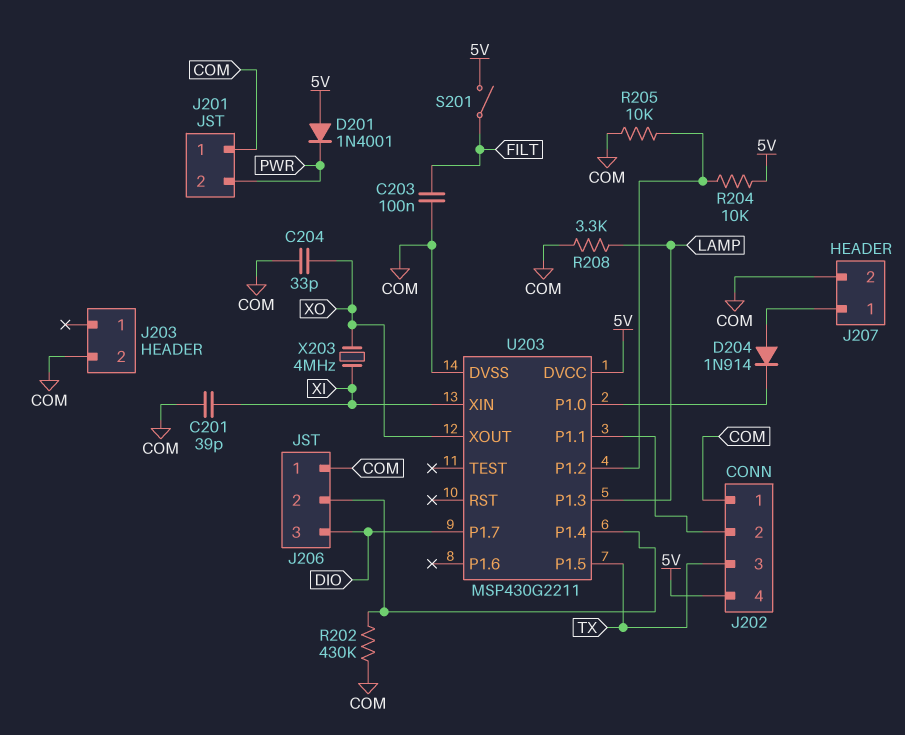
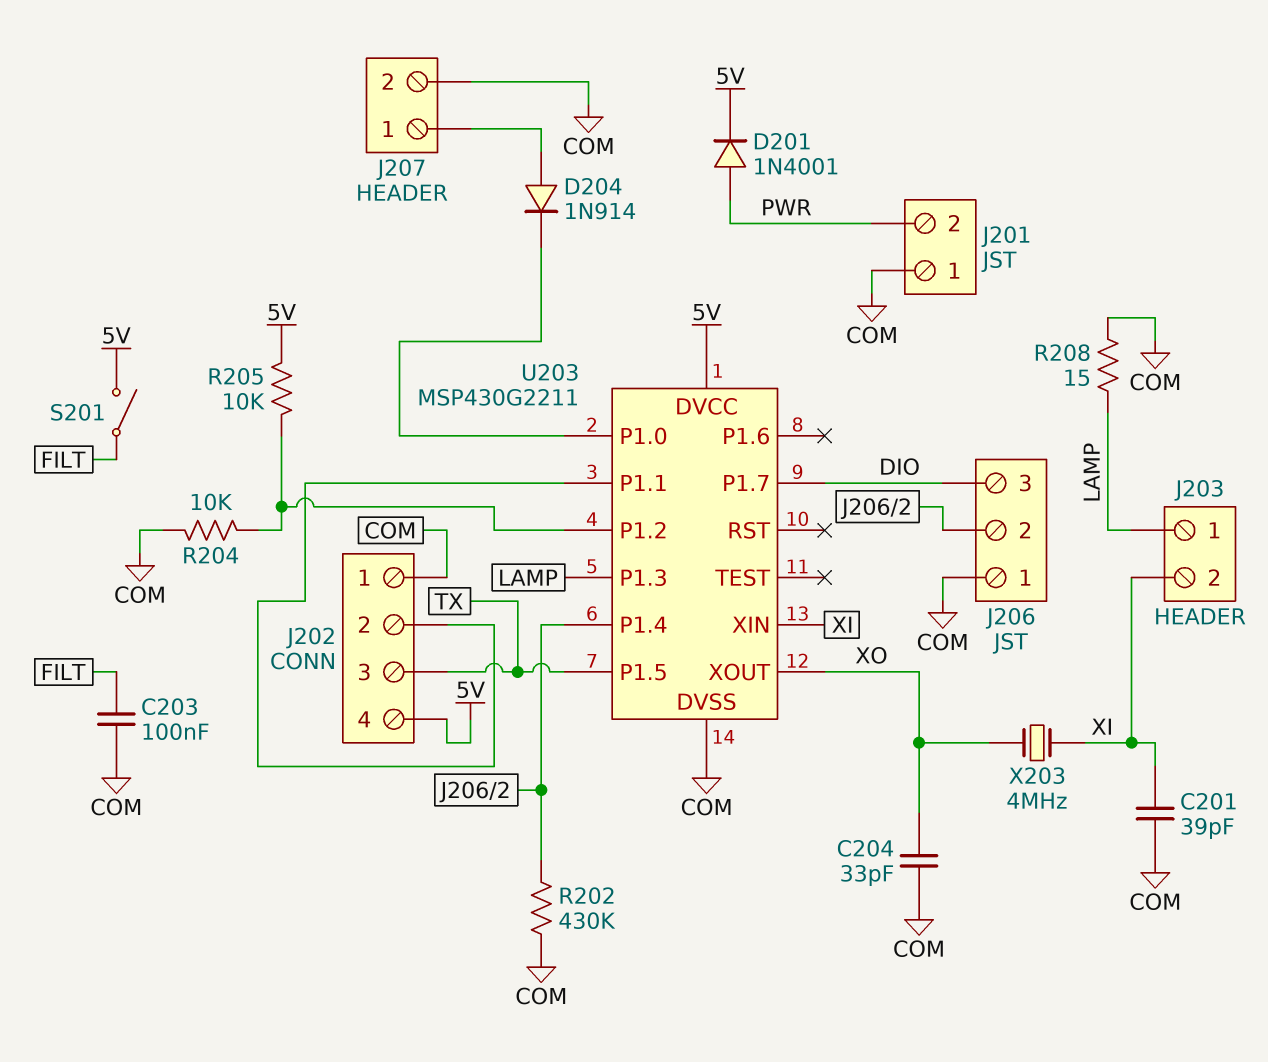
D201: diode 1N4001 (A 5V, K PWR) -> diode 1N4001 (A PWR, K 5V)
J203 pin 1: none -> LAMP
J203 pin 2: COM -> XI
R204: 10k (5V, U203/P1.2) -> 10k (COM, U203/P1.2)
R205: 10k (COM, U203/P1.2) -> 10k (5V, U203/P1.2)
R208: 3.3k (COM, LAMP) -> 15 (COM, LAMP)

